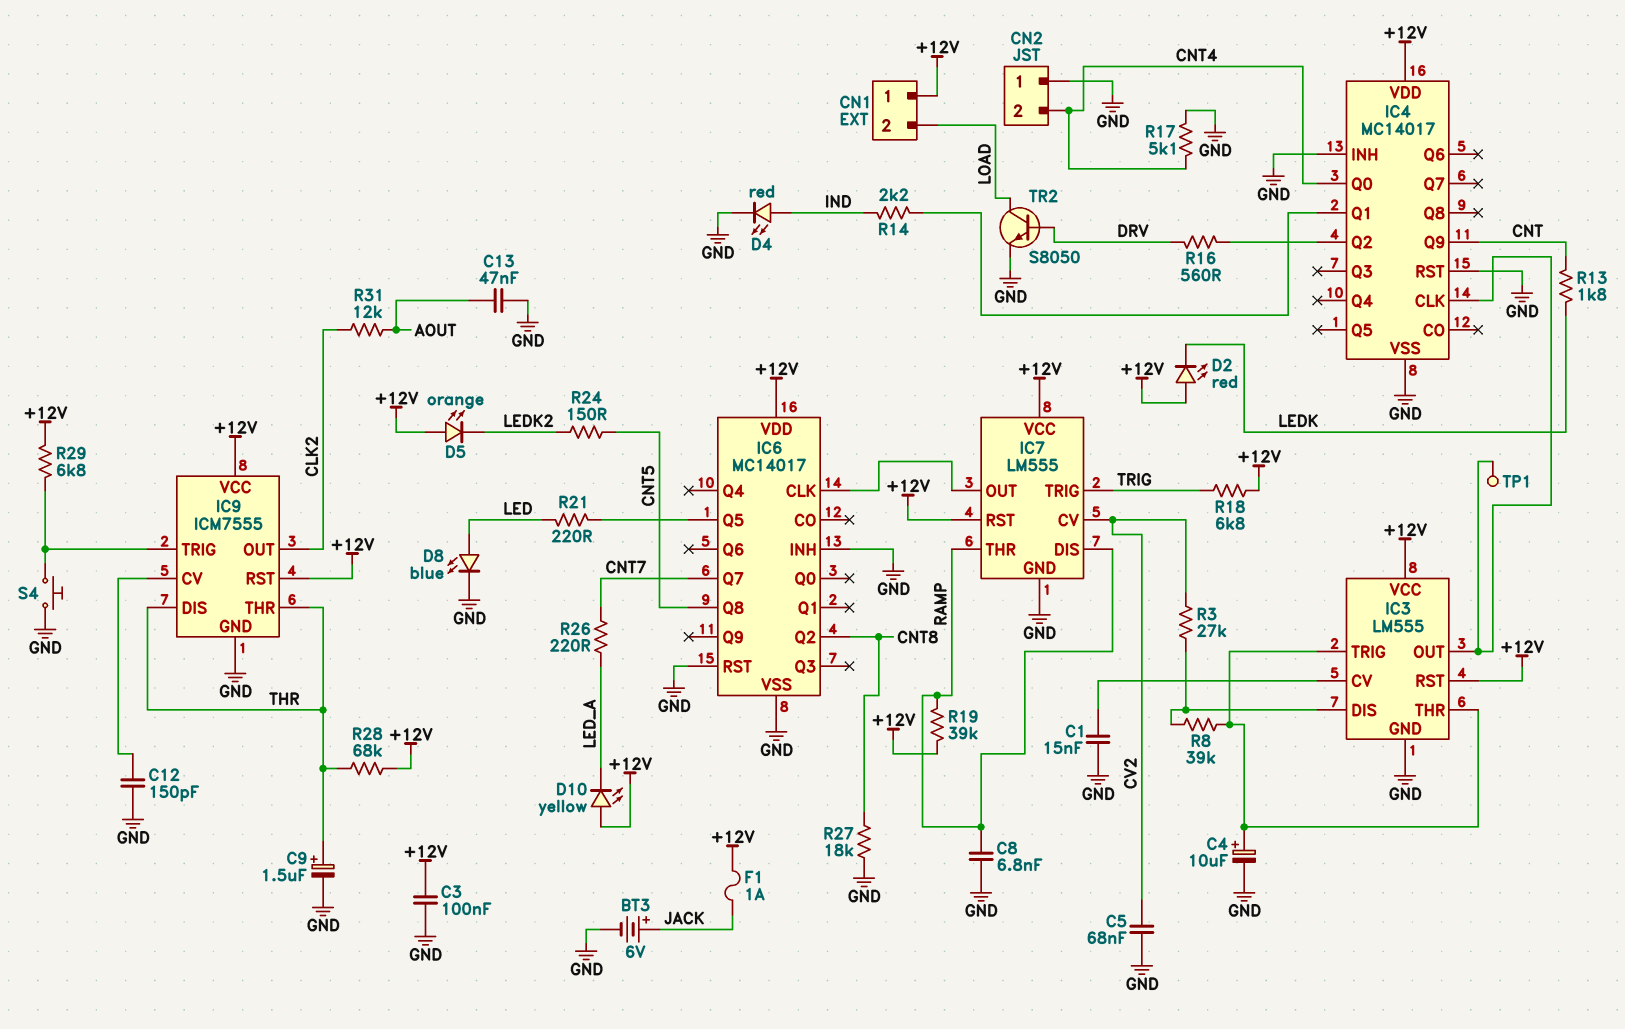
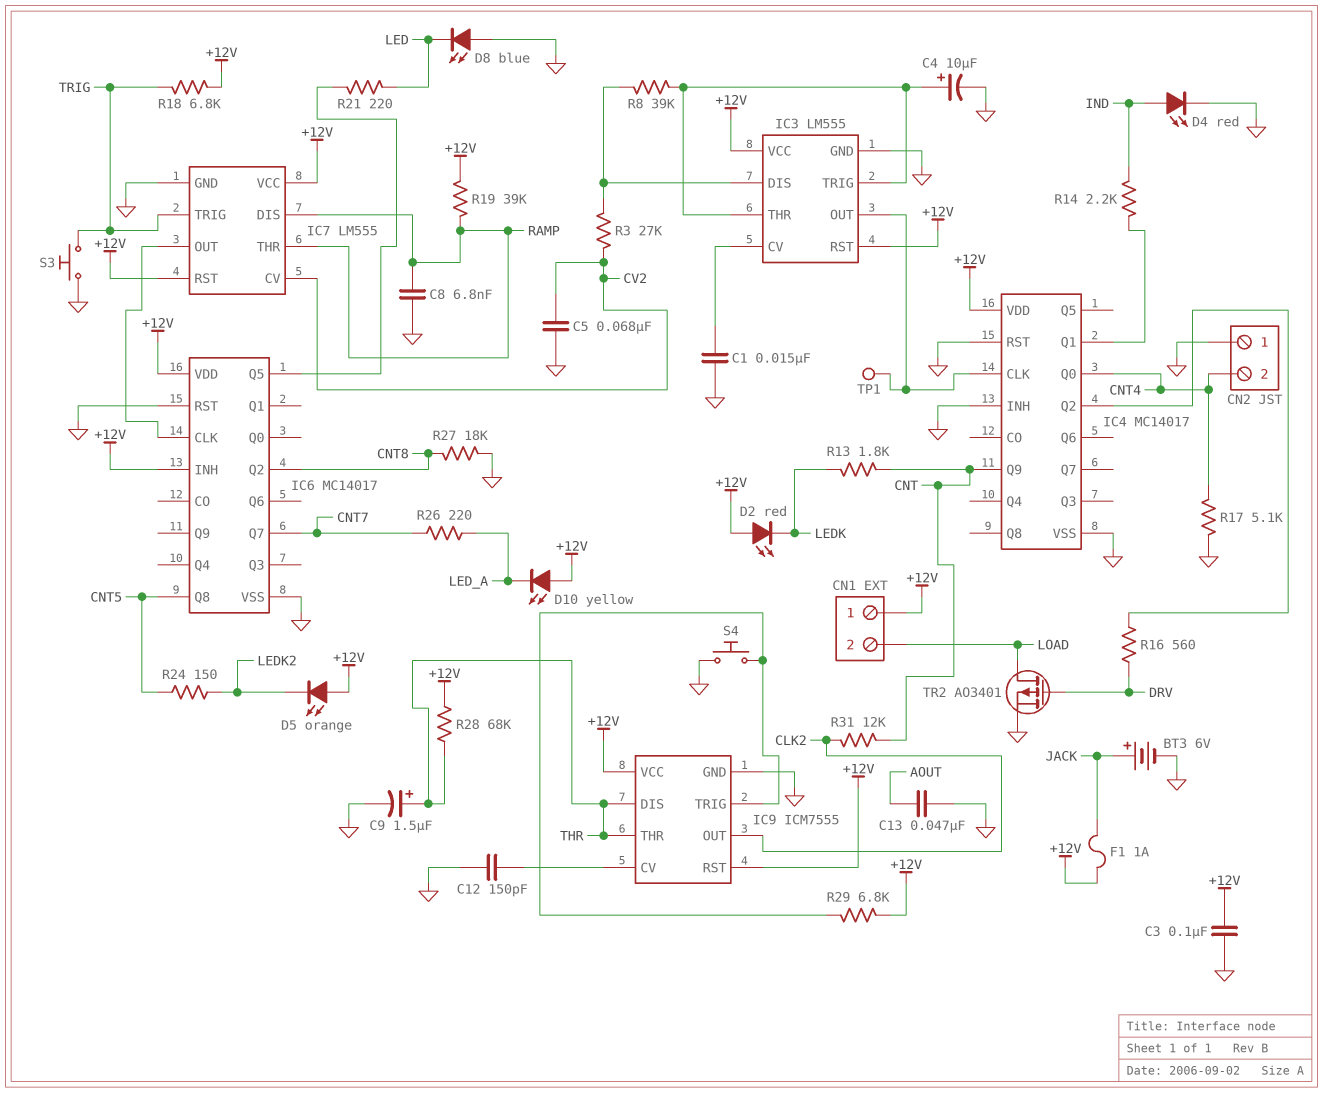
D8: LED blue (A LED, K GND) -> LED blue (A GND, K LED)
IC6 pin INH: GND -> +12V
R31: 12k (AOUT, CLK2) -> 12k (CLK2, CNT)
S3: none -> button (GND, TRIG)
TR2: NPN S8050 (B DRV, C LOAD, E GND) -> PMOS AO3401 (G DRV, D LOAD, S GND)

